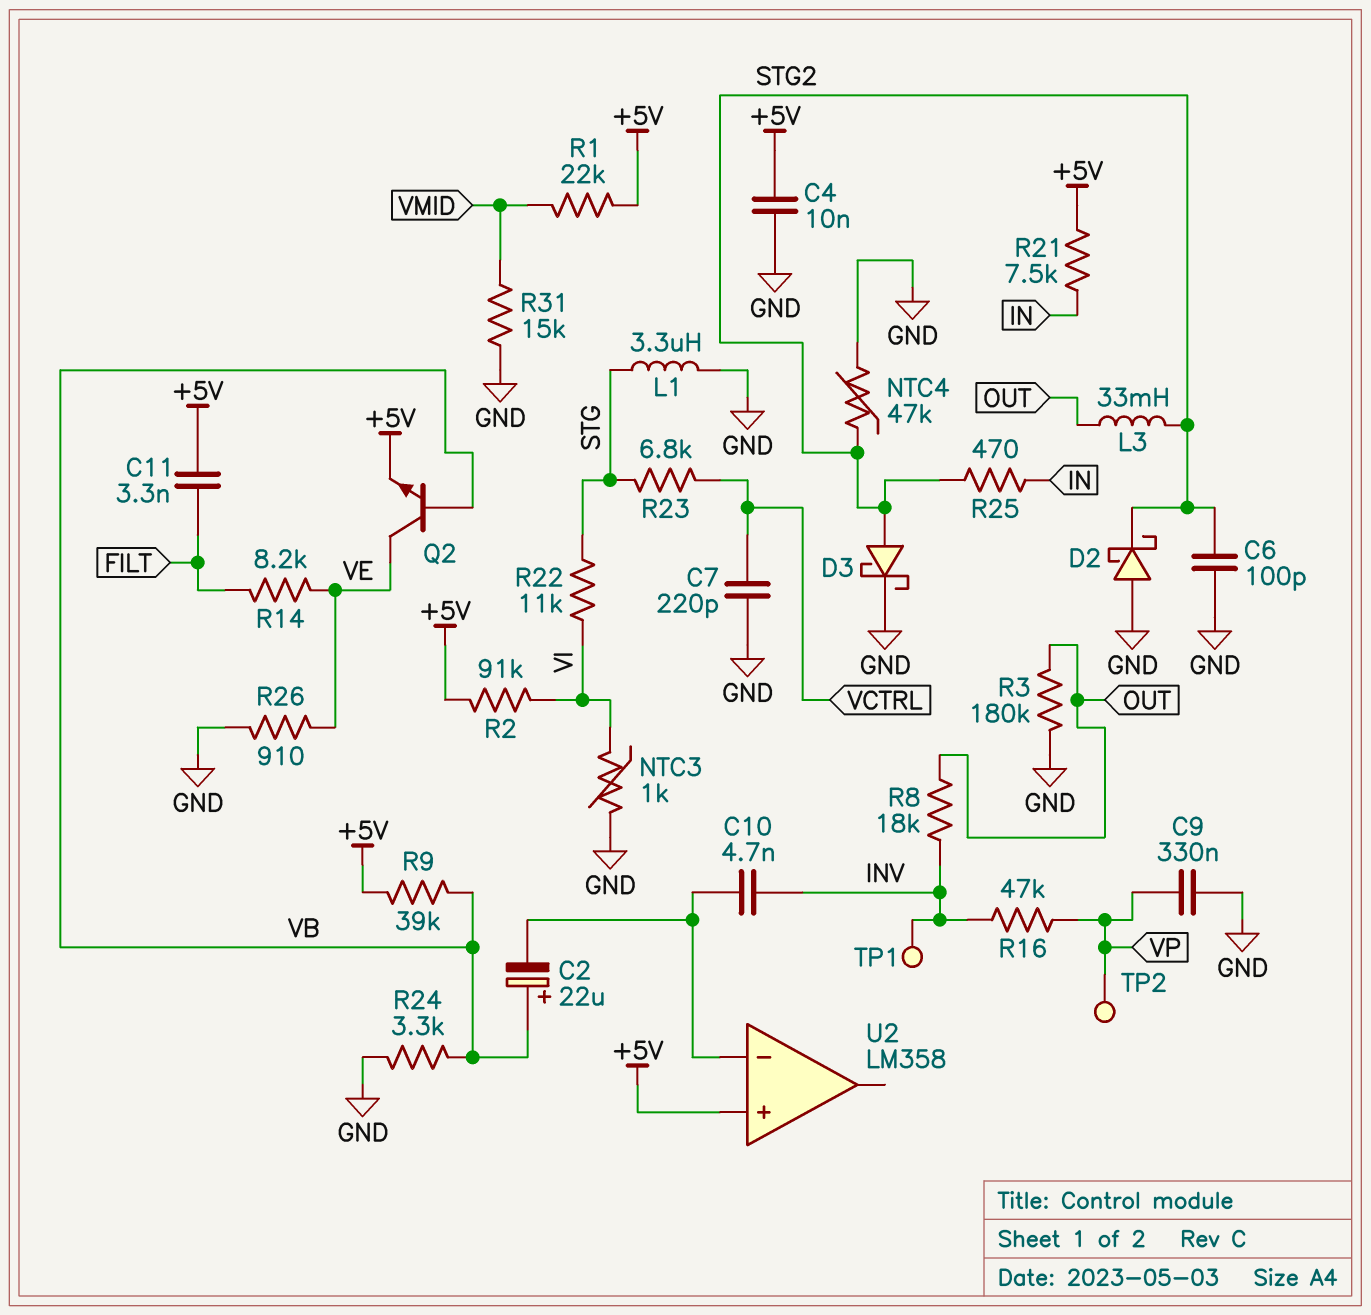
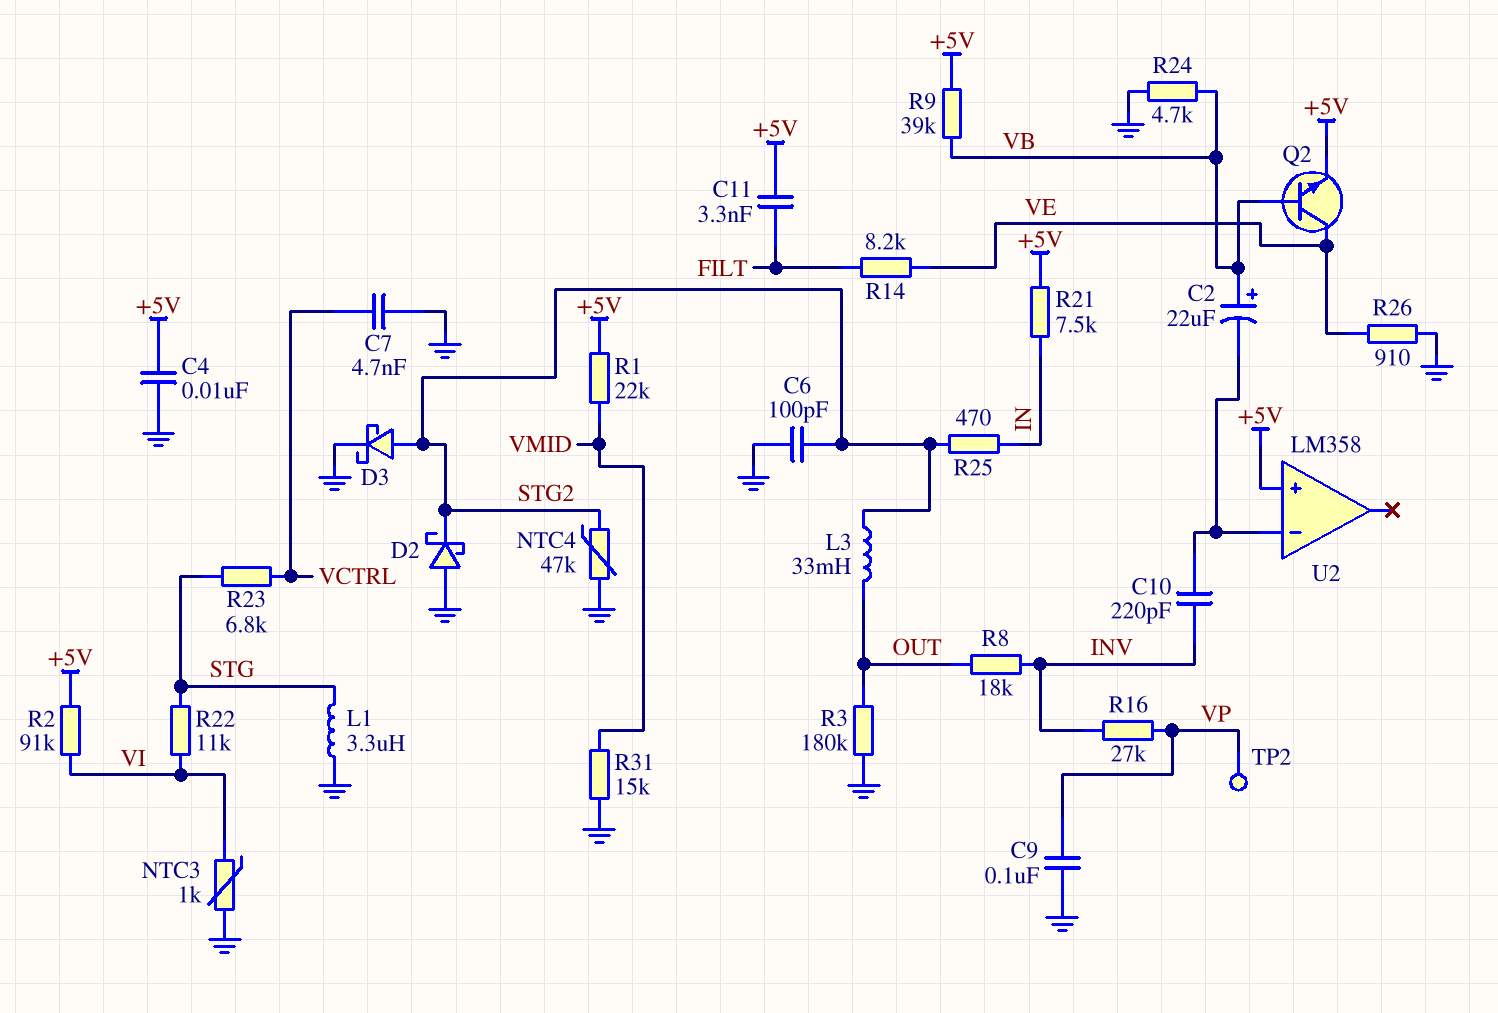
C7: 220pF (GND, VCTRL) -> 4.7nF (GND, VCTRL)
C9: 330nF (GND, VP) -> 100nF (GND, VP)
C10: 4.7nF (INV, U2/in-) -> 220pF (INV, U2/in-)
R16: 47k (INV, VP) -> 27k (INV, VP)
R24: 3.3k (GND, VB) -> 4.7k (GND, VB)
TP1: test point (INV) -> none

